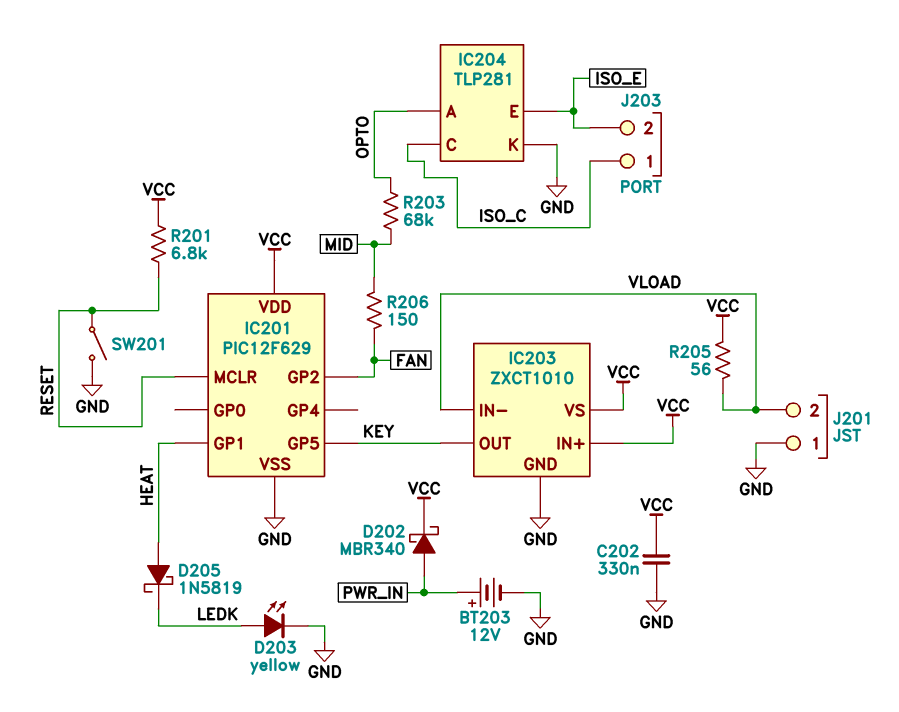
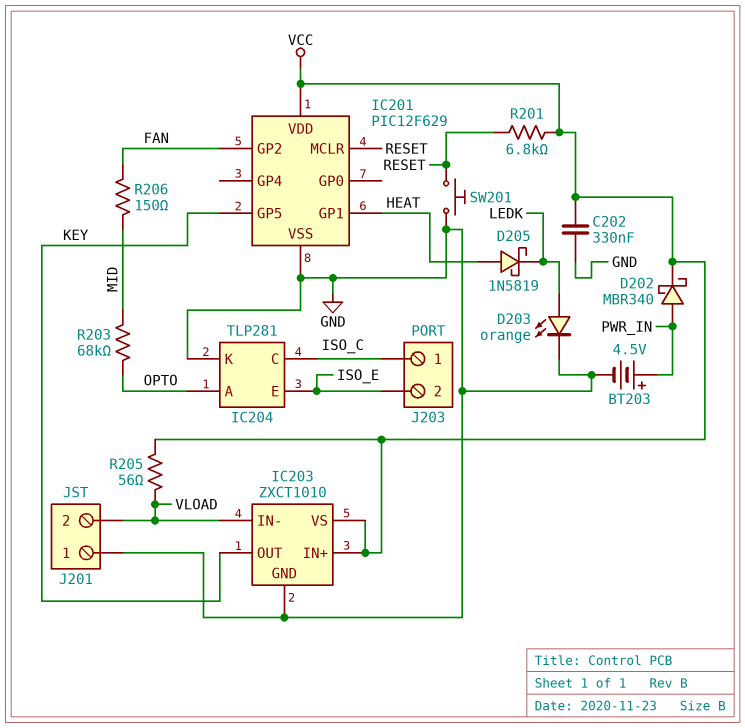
BT203: 12V (plus PWR_IN, minus GND) -> 4.5V (plus PWR_IN, minus GND)
D203: LED yellow (A LEDK, K GND) -> LED orange (A LEDK, K GND)
SW201: switch (GND, RESET) -> button (GND, RESET)

